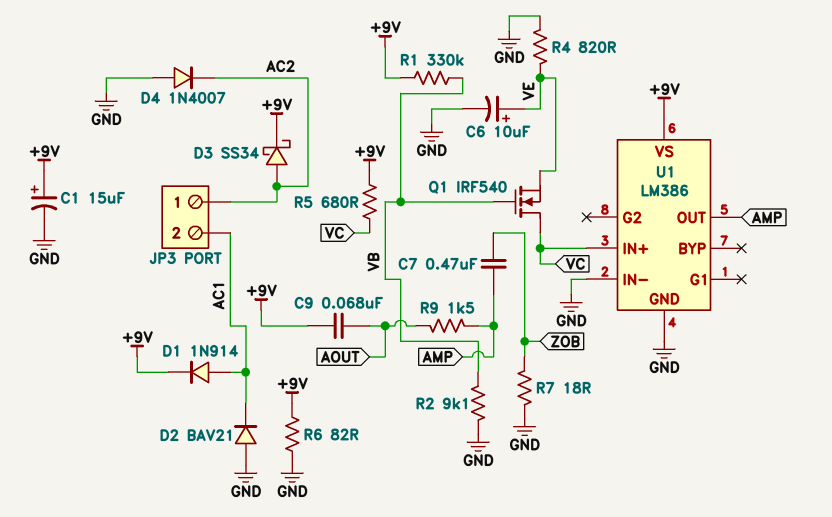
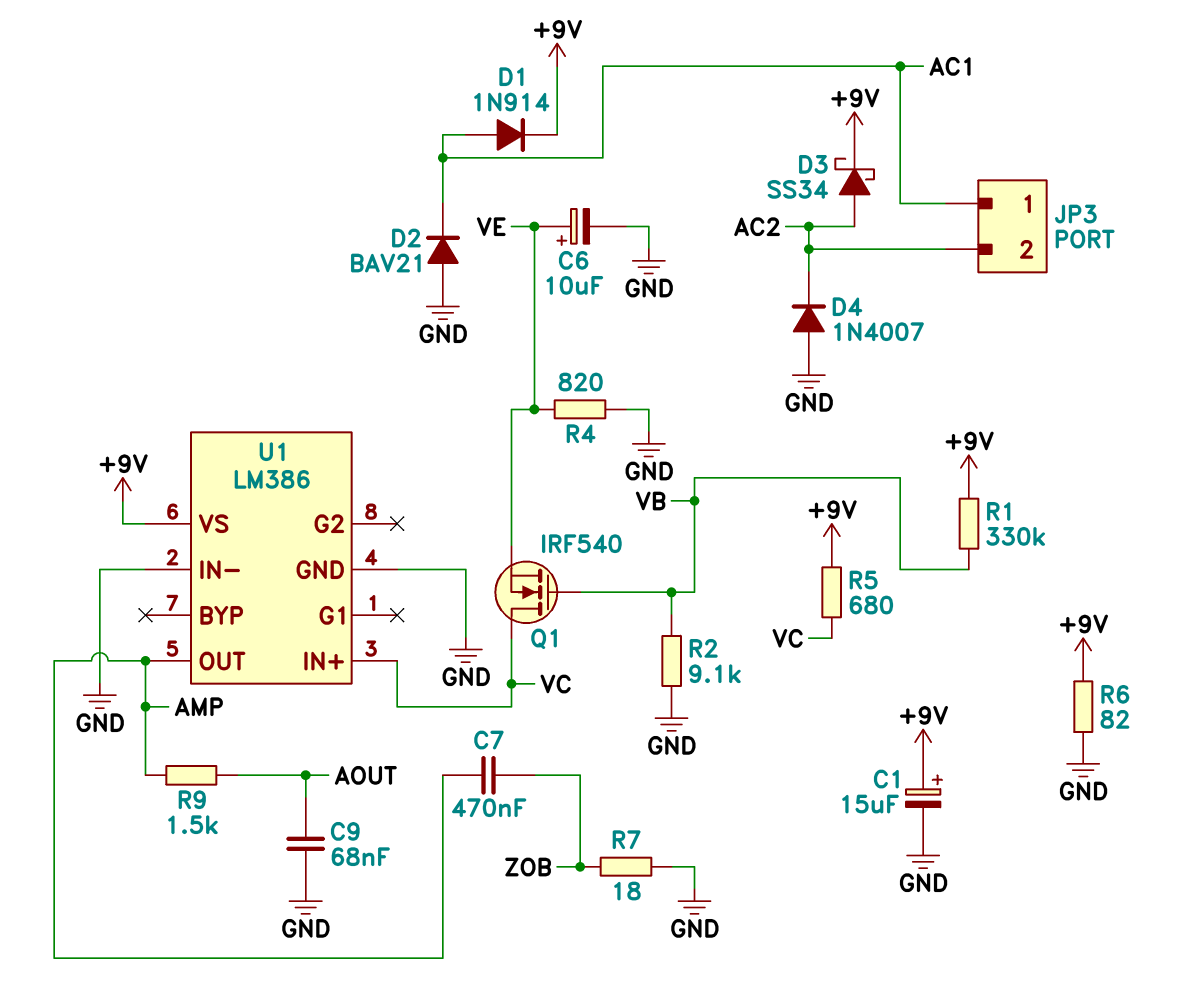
C9: 68nF (+9V, AOUT) -> 68nF (AOUT, GND)
JP3 pin 1: AC2 -> AC1
JP3 pin 2: AC1 -> AC2

